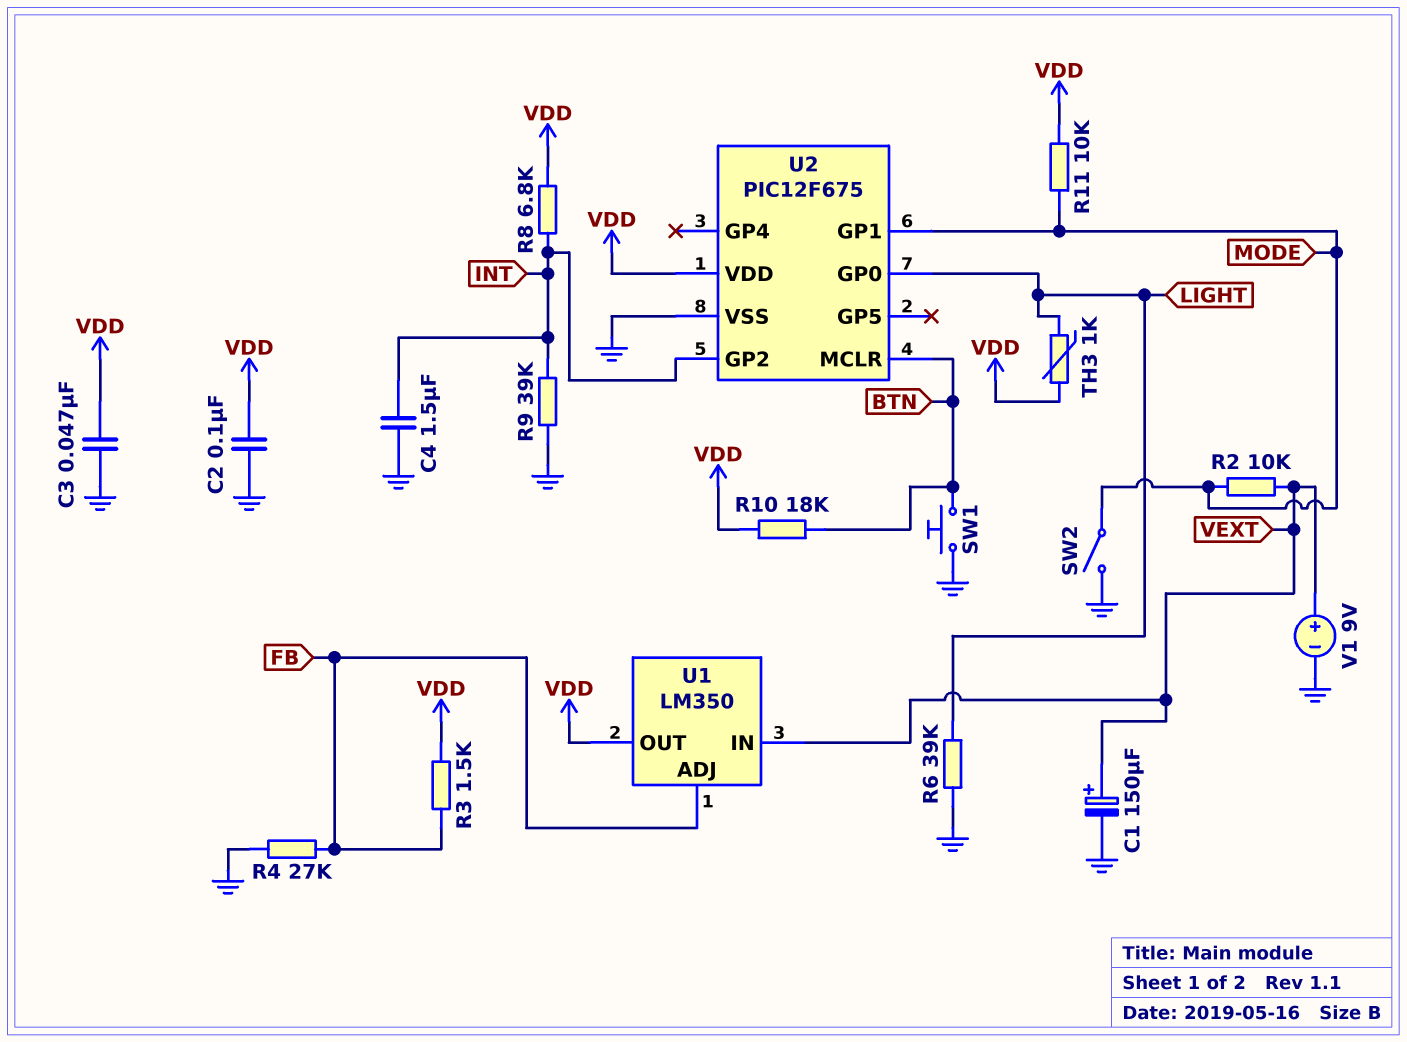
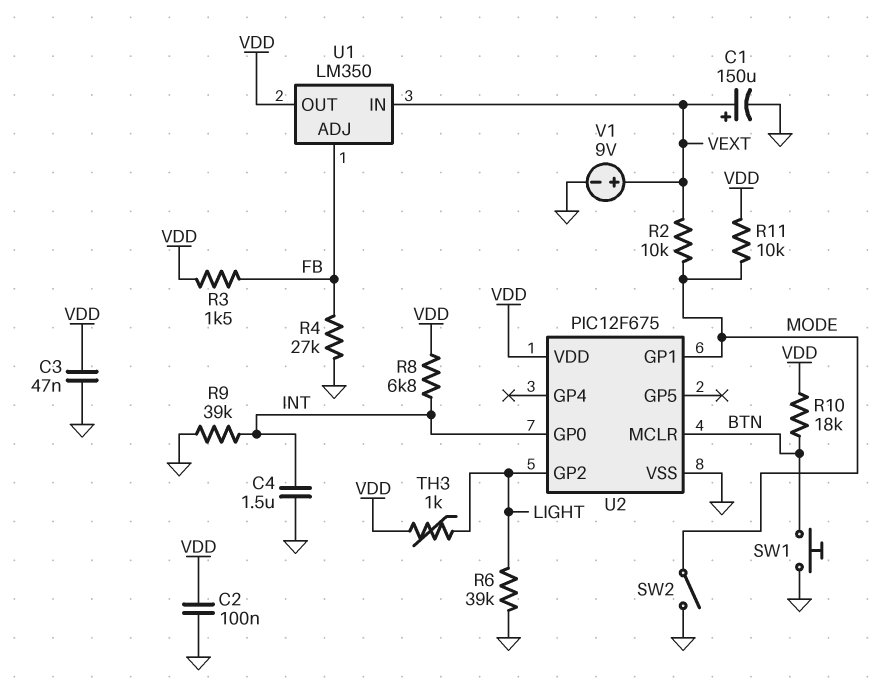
U2 pin GP0: LIGHT -> INT
U2 pin GP2: INT -> LIGHT

